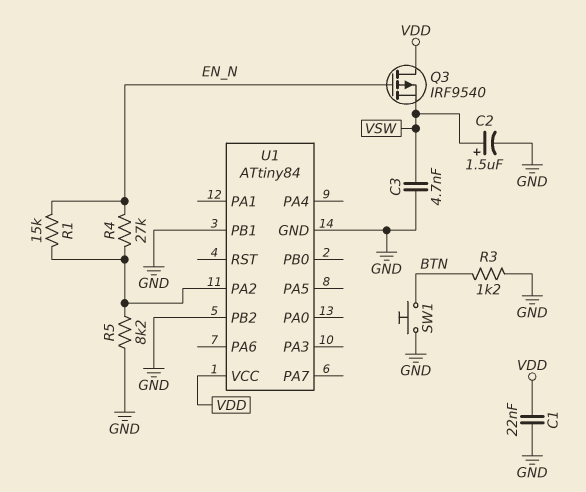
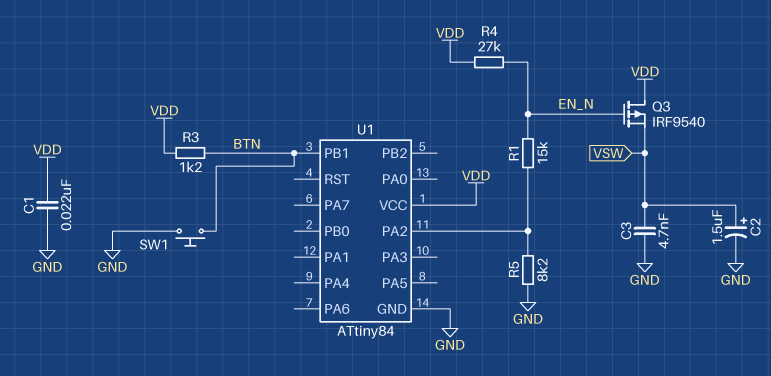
R3: 1.2k (BTN, GND) -> 1.2k (BTN, VDD)
R4: 27k (EN_N, U1/PA2) -> 27k (EN_N, VDD)
U1 pin PB1: GND -> BTN
U1 pin PB2: GND -> none

